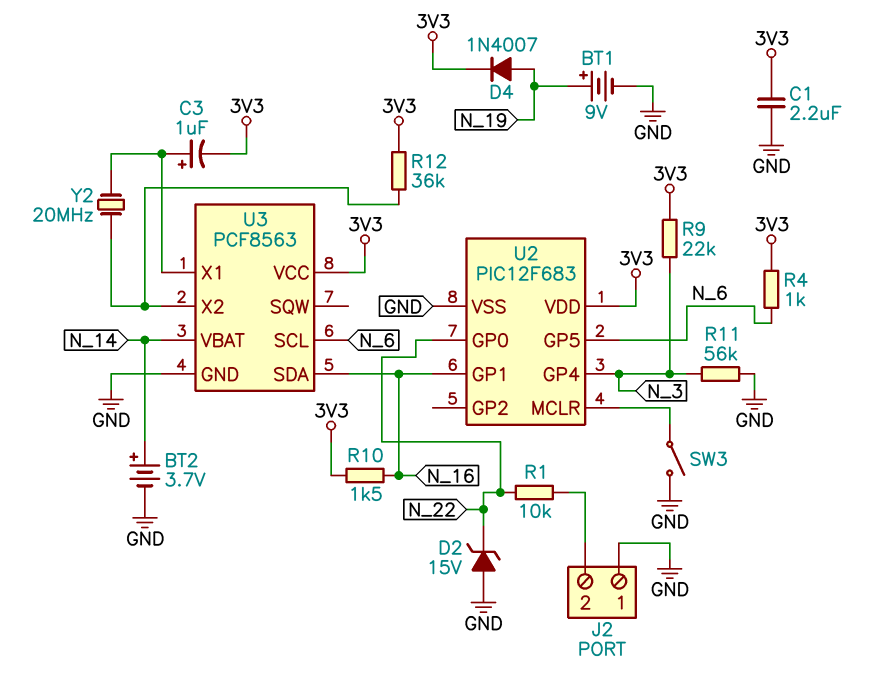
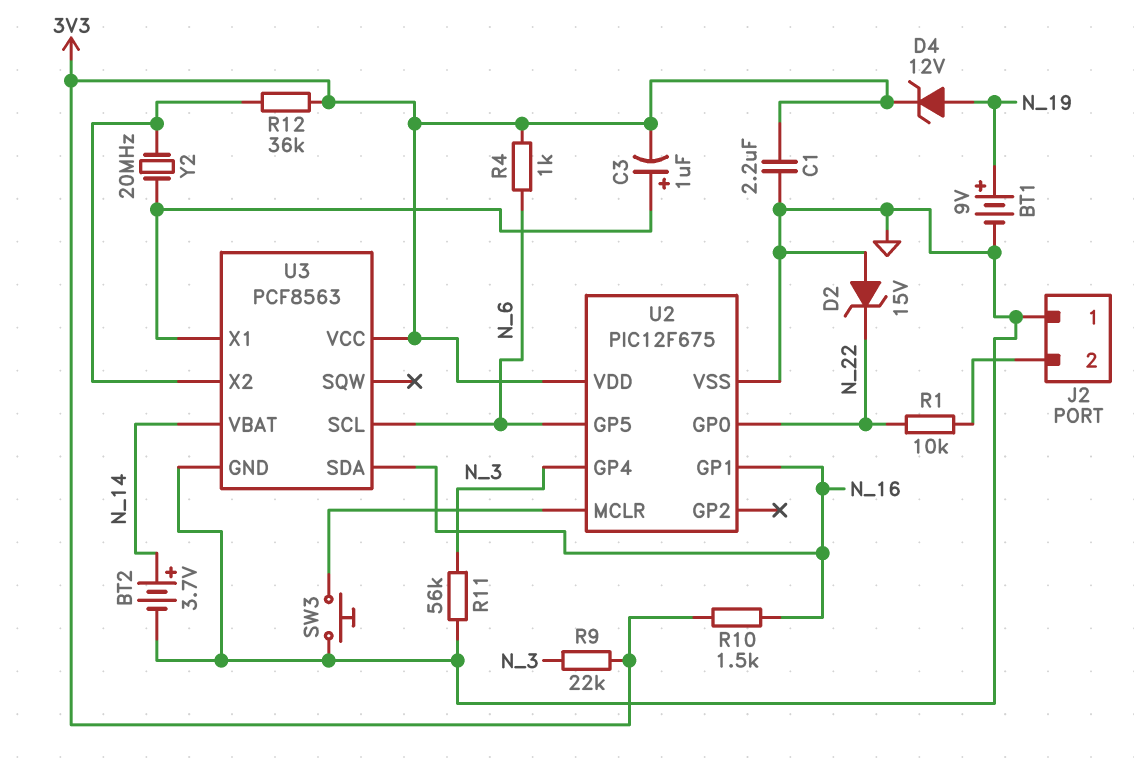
D4: diode 1N4007 (A N_19, K 3V3) -> zener 12V (A N_19, K 3V3)
SW3: switch (GND, U2/MCLR) -> button (GND, U2/MCLR)
U2: PIC12F683 -> PIC12F675

